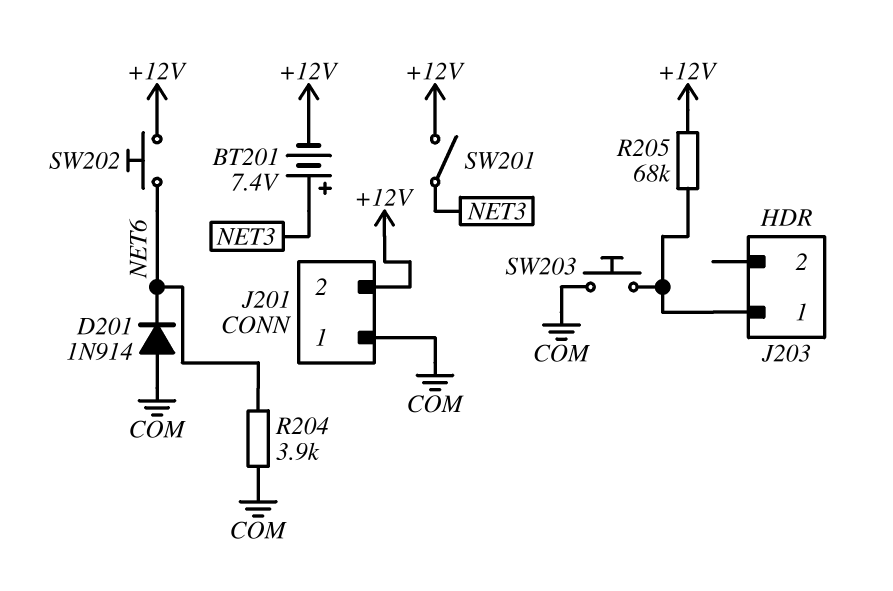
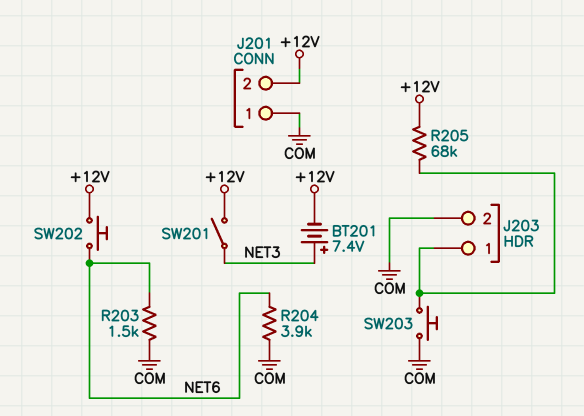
D201: diode 1N914 (A COM, K NET6) -> none
J203 pin 2: none -> COM
R203: none -> 1.5k (COM, NET6)

